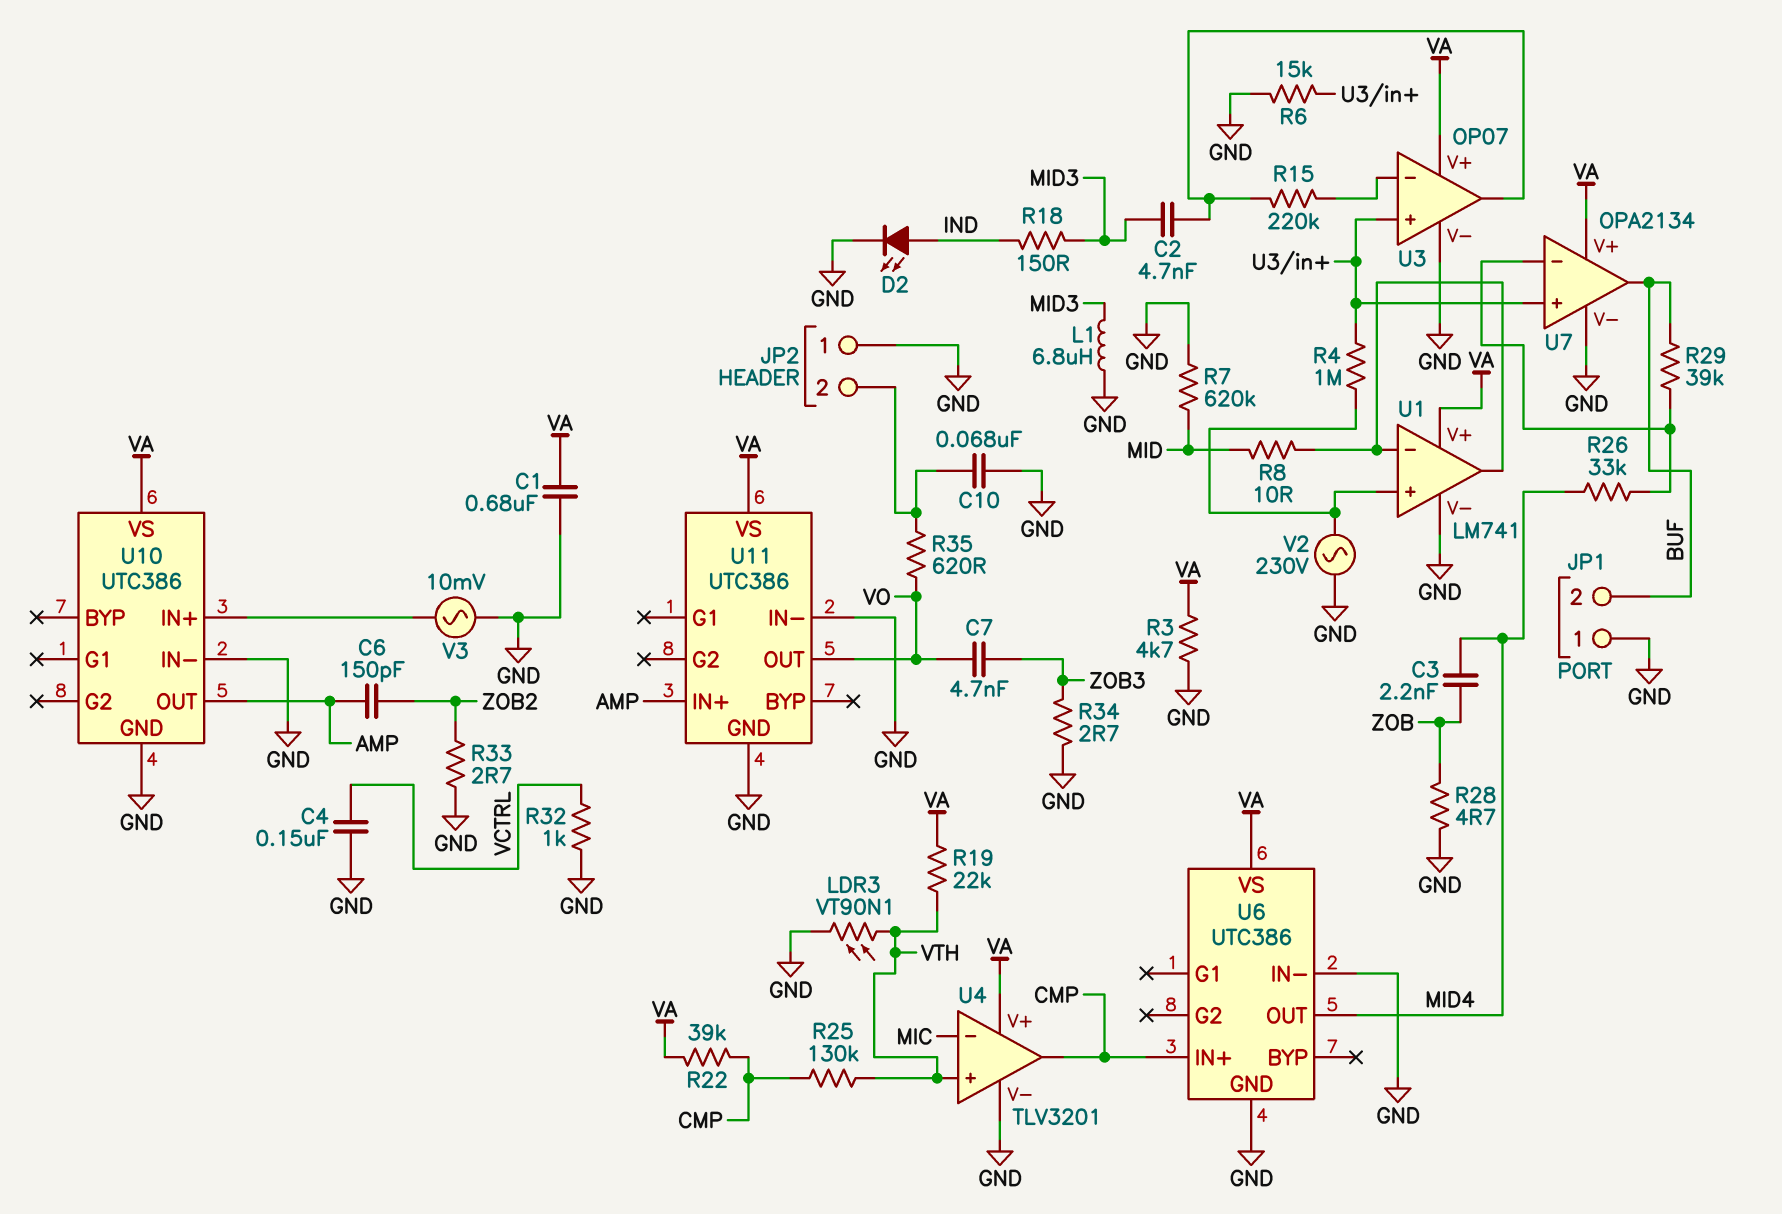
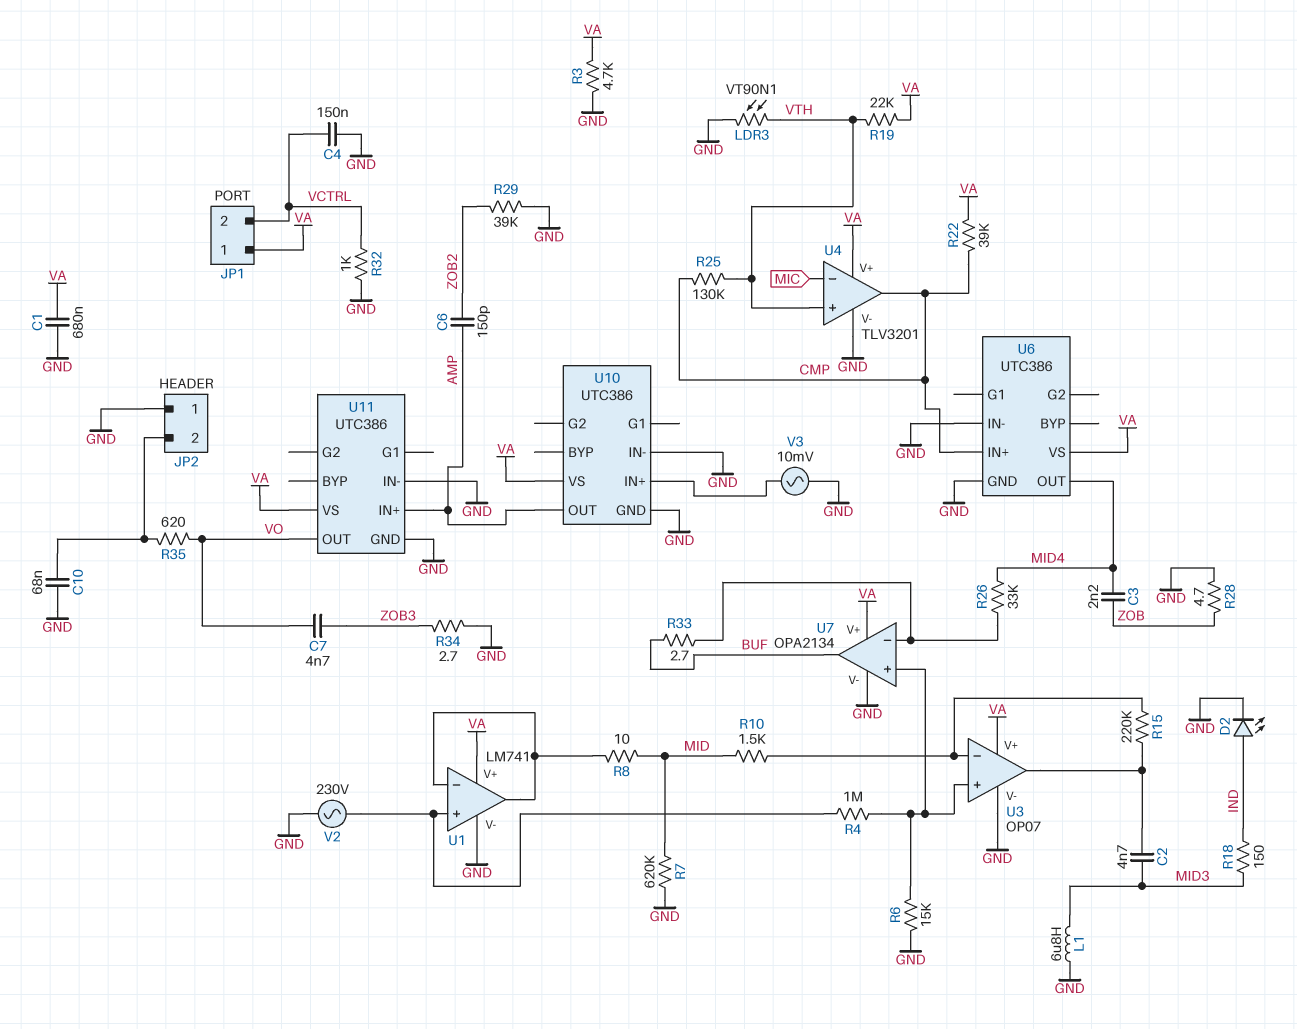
JP1 pin 1: GND -> VA
JP1 pin 2: BUF -> VCTRL
R10: none -> 1.5k (MID, U3/in-)
R29: 39k (BUF, U7/in-) -> 39k (GND, ZOB2)
R33: 2.7 (GND, ZOB2) -> 2.7 (BUF, U7/in-)

